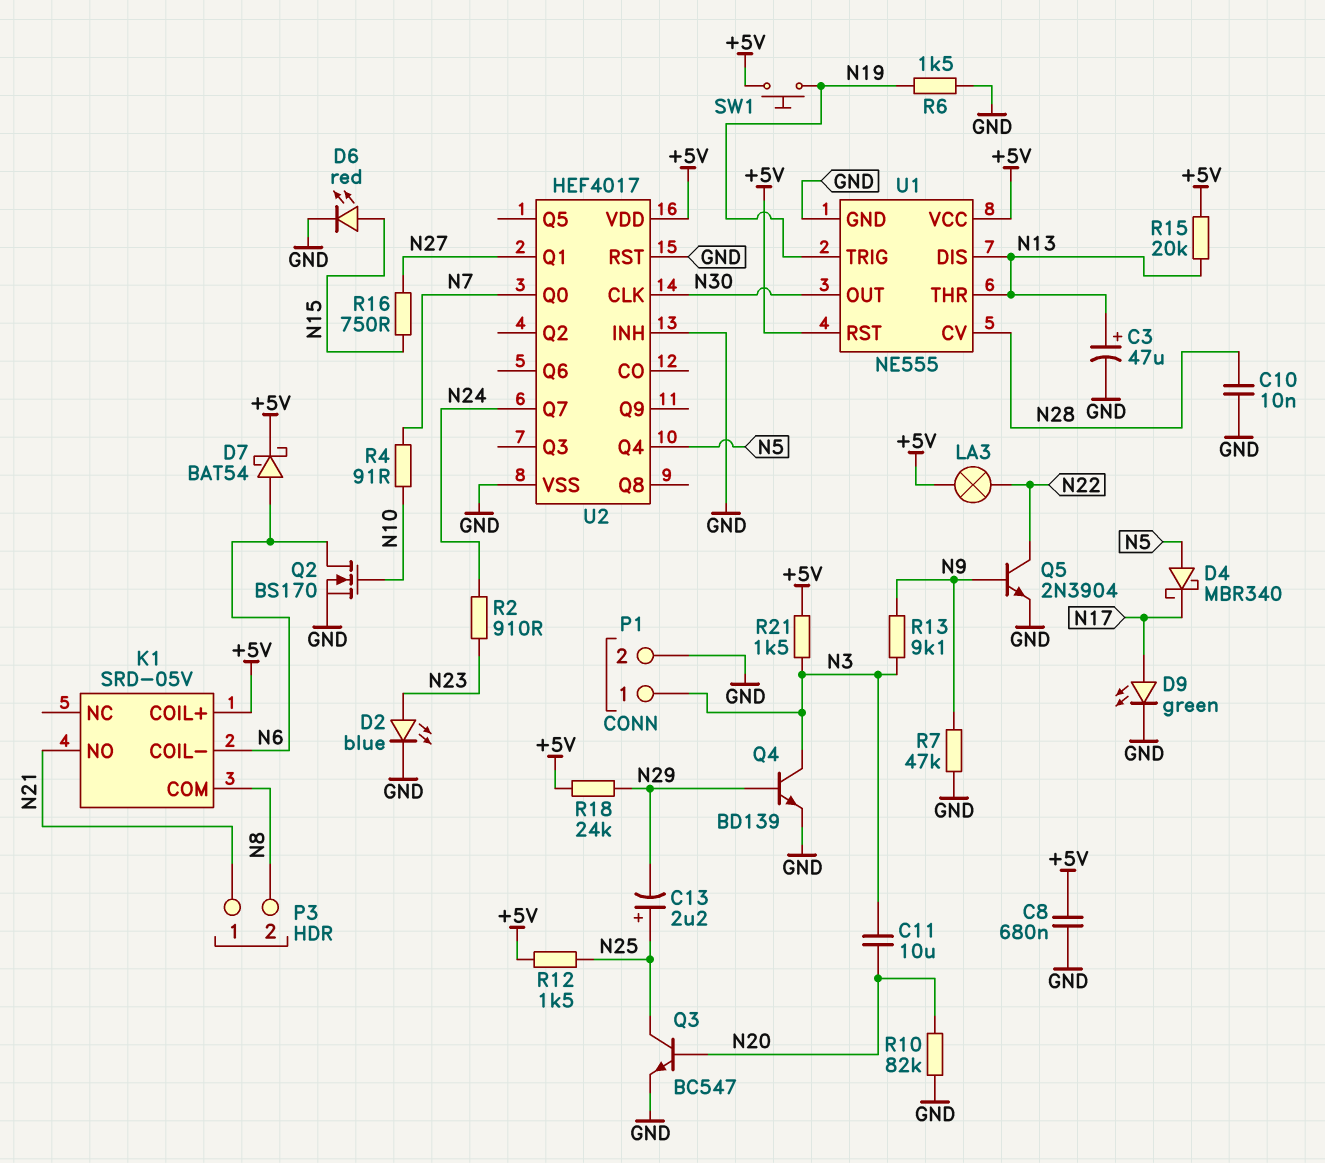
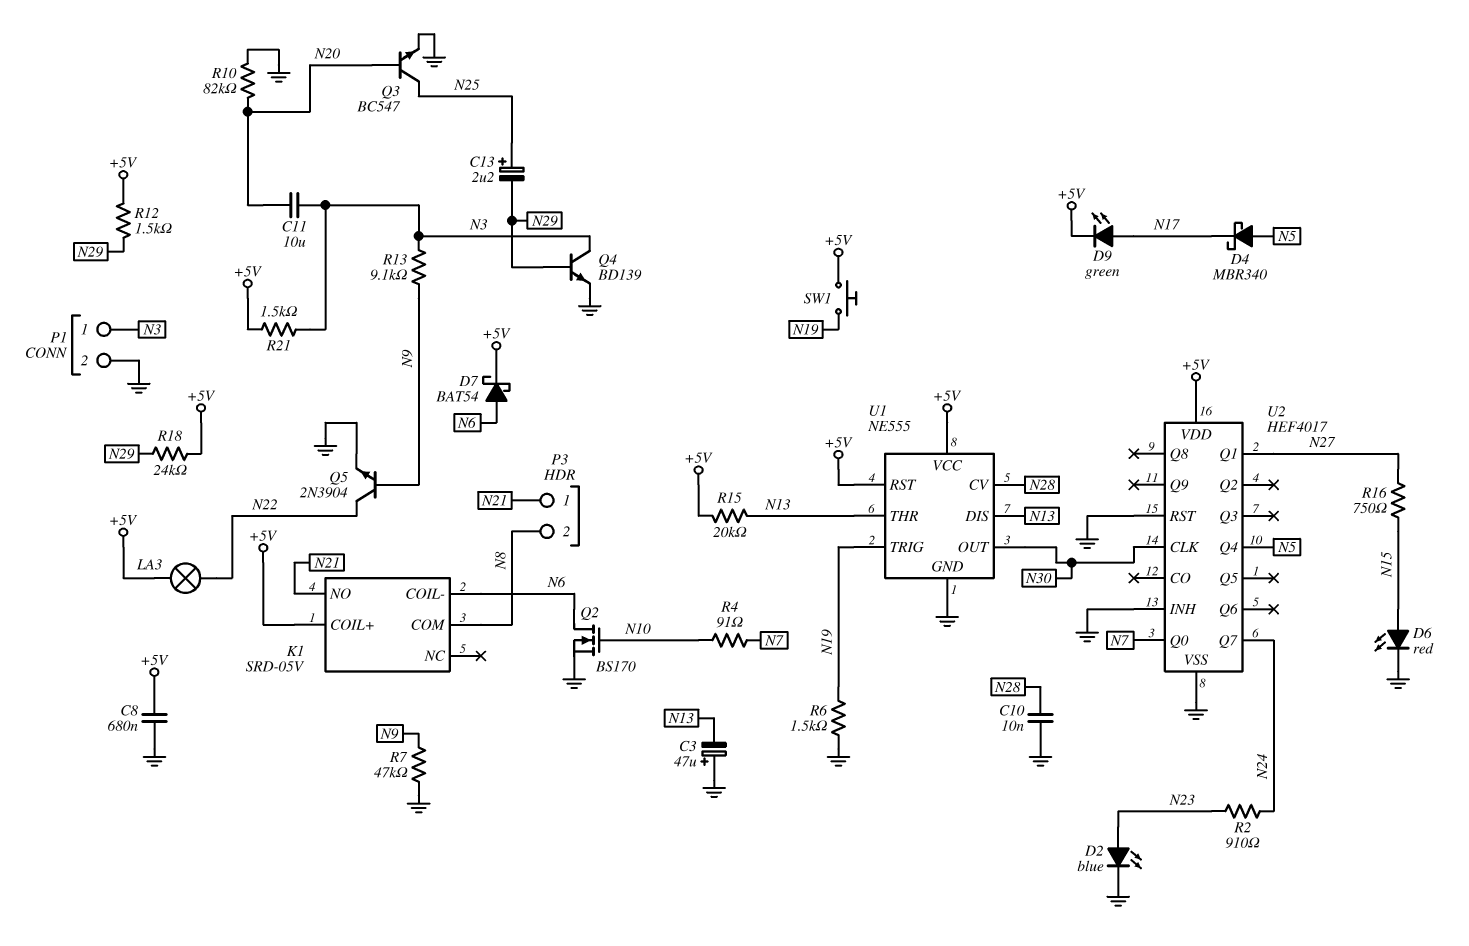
C3: 47uF (plus N13, minus GND) -> 47uF (plus GND, minus N13)
D9: LED green (A N17, K GND) -> LED green (A N17, K +5V)
R12: 1.5k (+5V, N25) -> 1.5k (+5V, N29)

